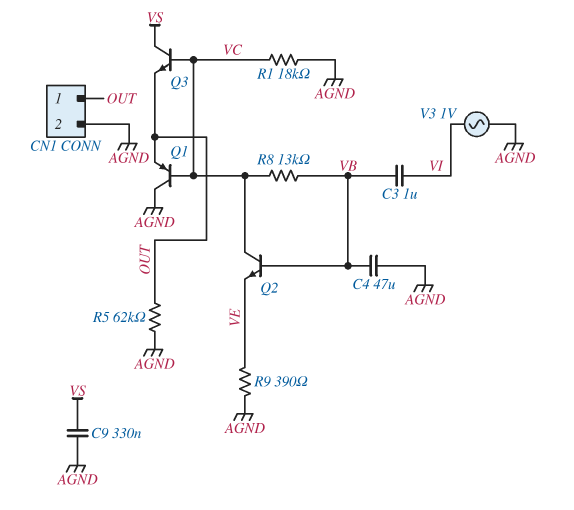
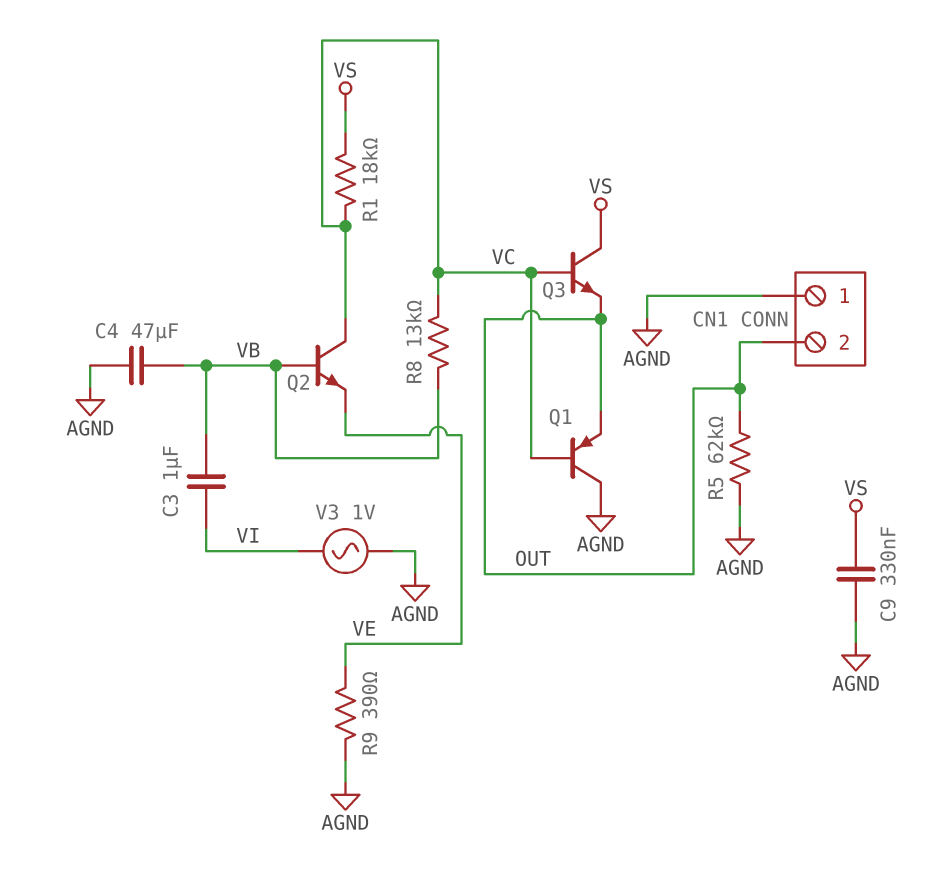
CN1 pin 1: OUT -> AGND
CN1 pin 2: AGND -> OUT
R1: 18k (AGND, VC) -> 18k (VC, VS)

